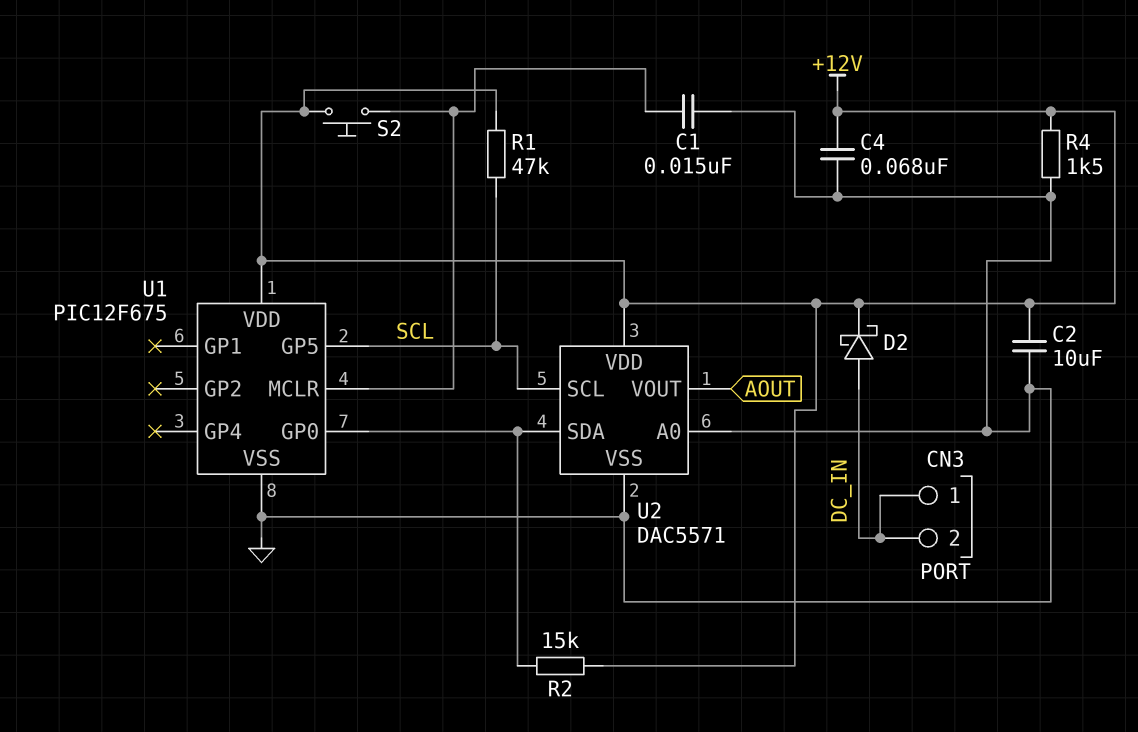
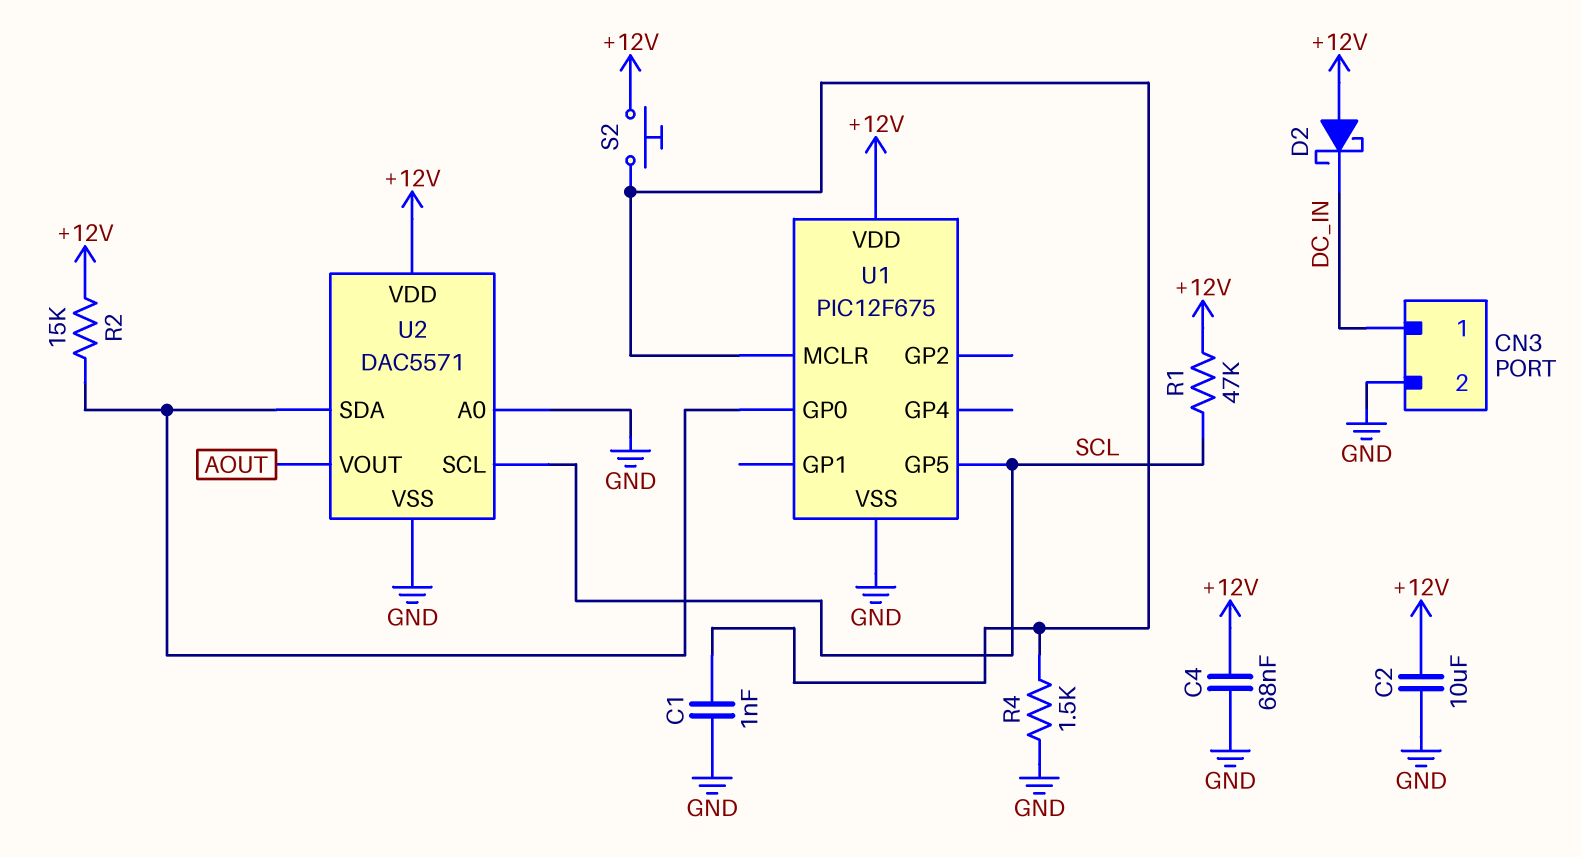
C1: 15nF (GND, U1/MCLR) -> 1nF (GND, U1/MCLR)
CN3 pin 2: DC_IN -> GND
D2: schottky (A DC_IN, K +12V) -> schottky (A +12V, K DC_IN)
R4: 1.5k (+12V, GND) -> 1.5k (GND, U1/MCLR)

